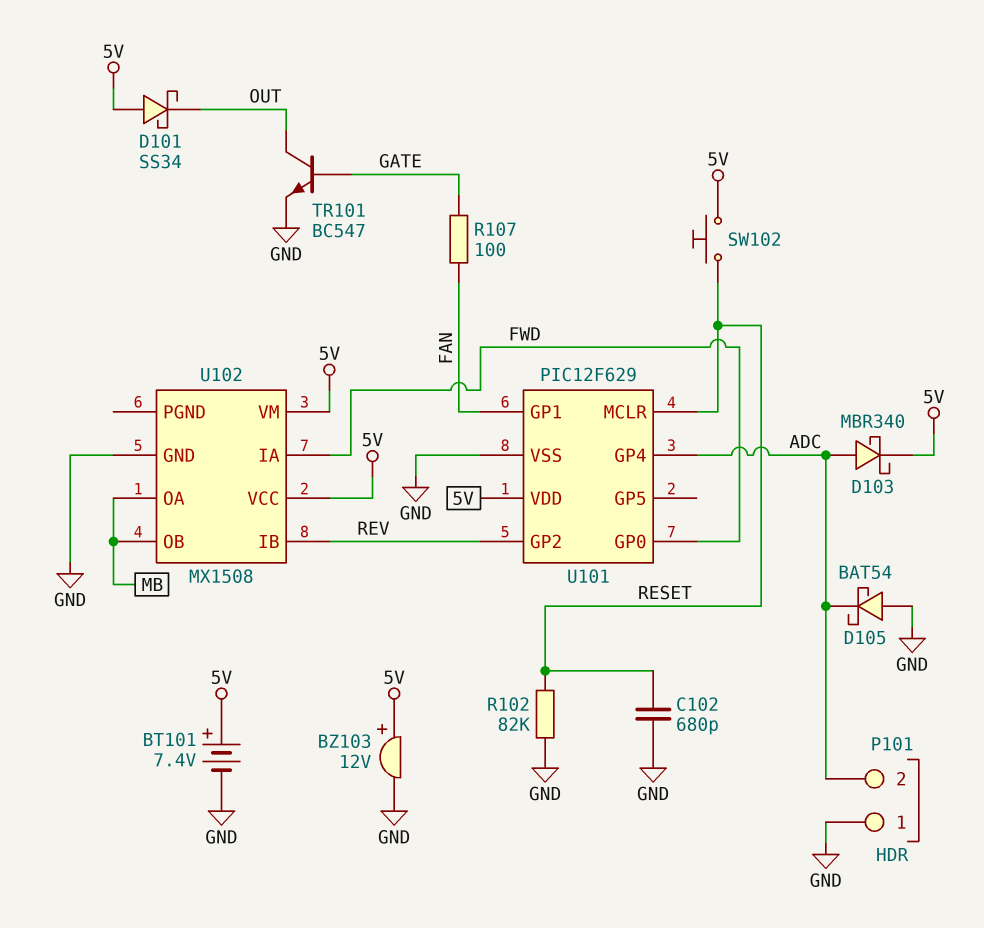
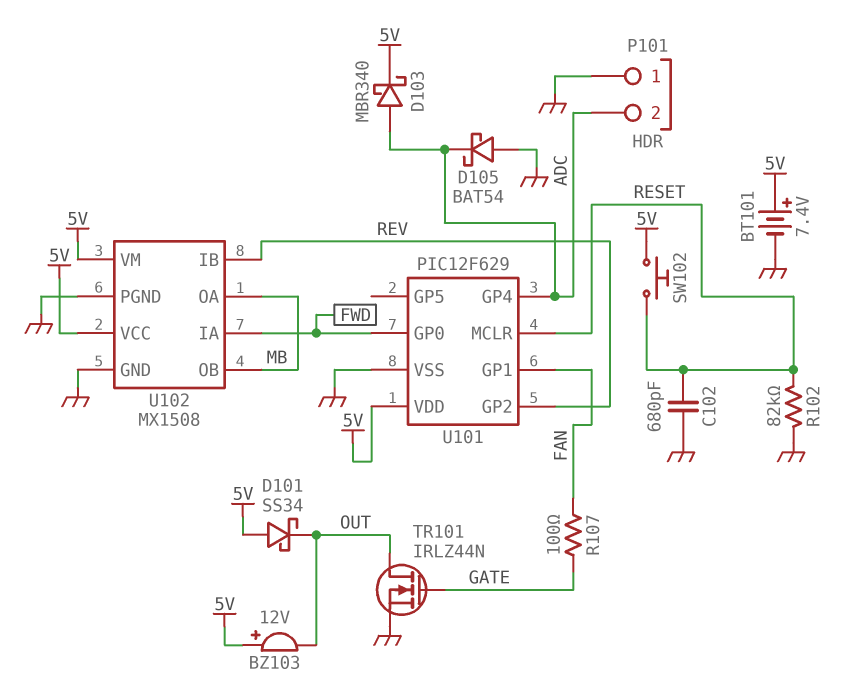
BZ103: buzzer 12V (plus 5V, minus GND) -> buzzer 12V (plus 5V, minus OUT)
TR101: NPN BC547 (B GATE, C OUT, E GND) -> NMOS IRLZ44N (G GATE, D OUT, S GND)
U102 pin PGND: none -> GND

